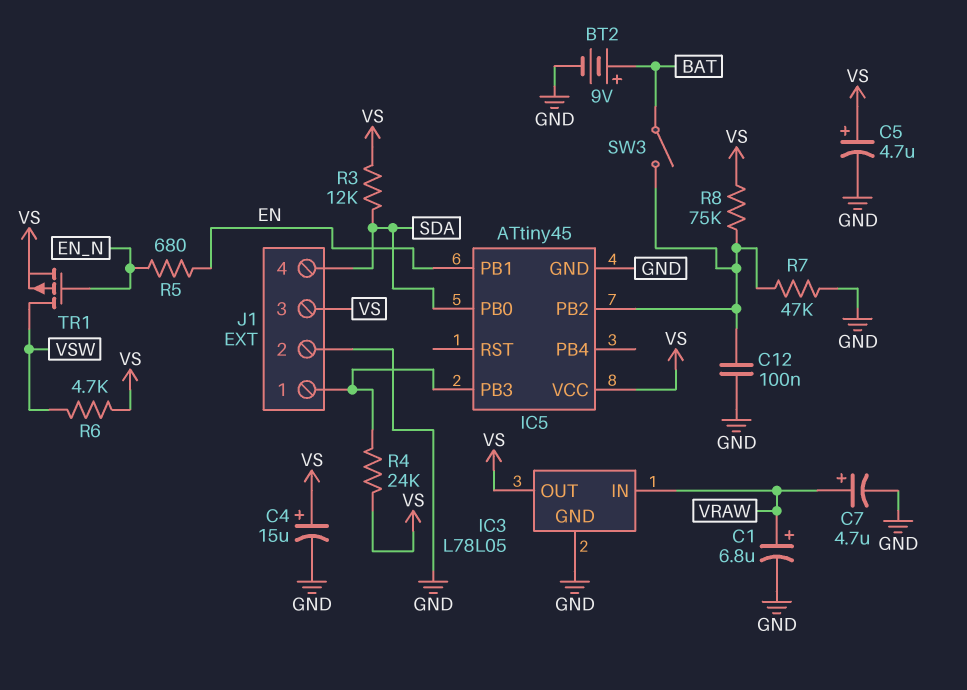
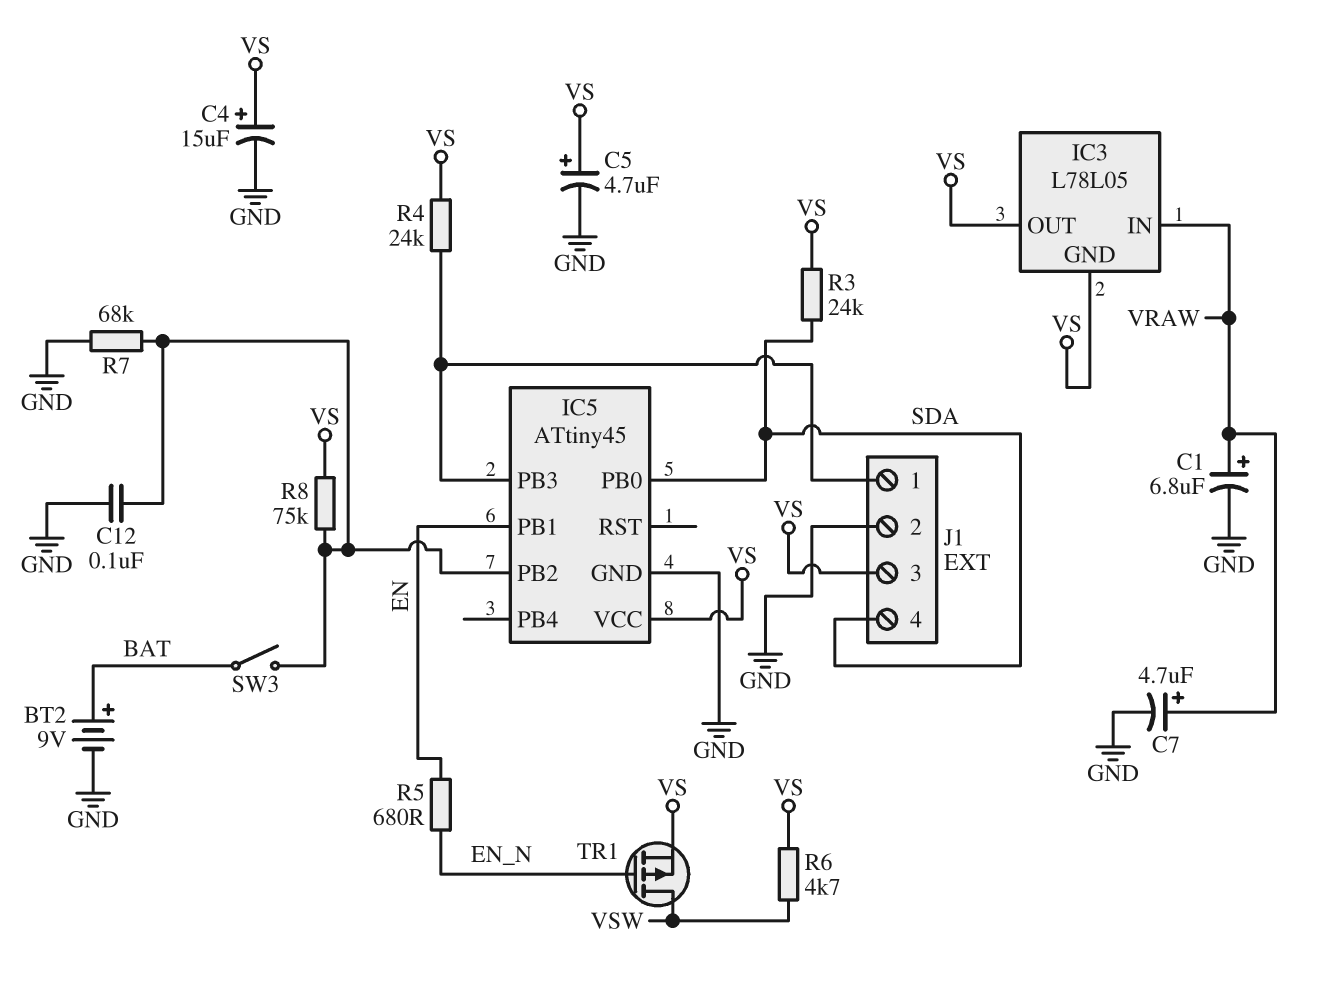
IC3 pin GND: GND -> VS
R3: 12k (SDA, VS) -> 24k (SDA, VS)
R7: 47k (GND, IC5/PB2) -> 68k (GND, IC5/PB2)

